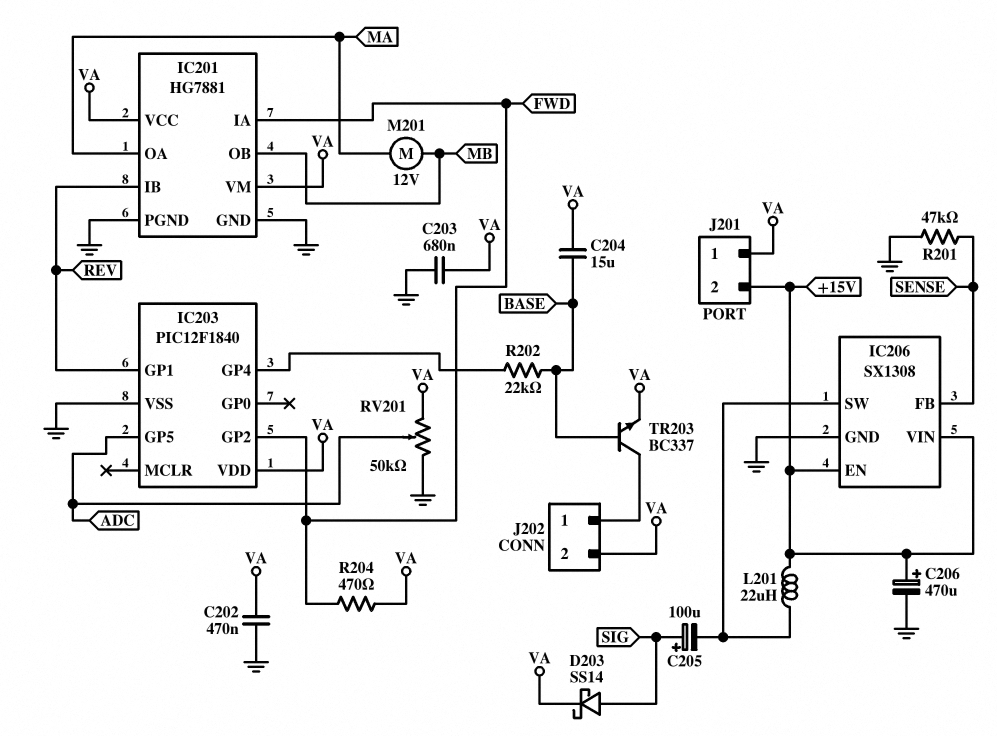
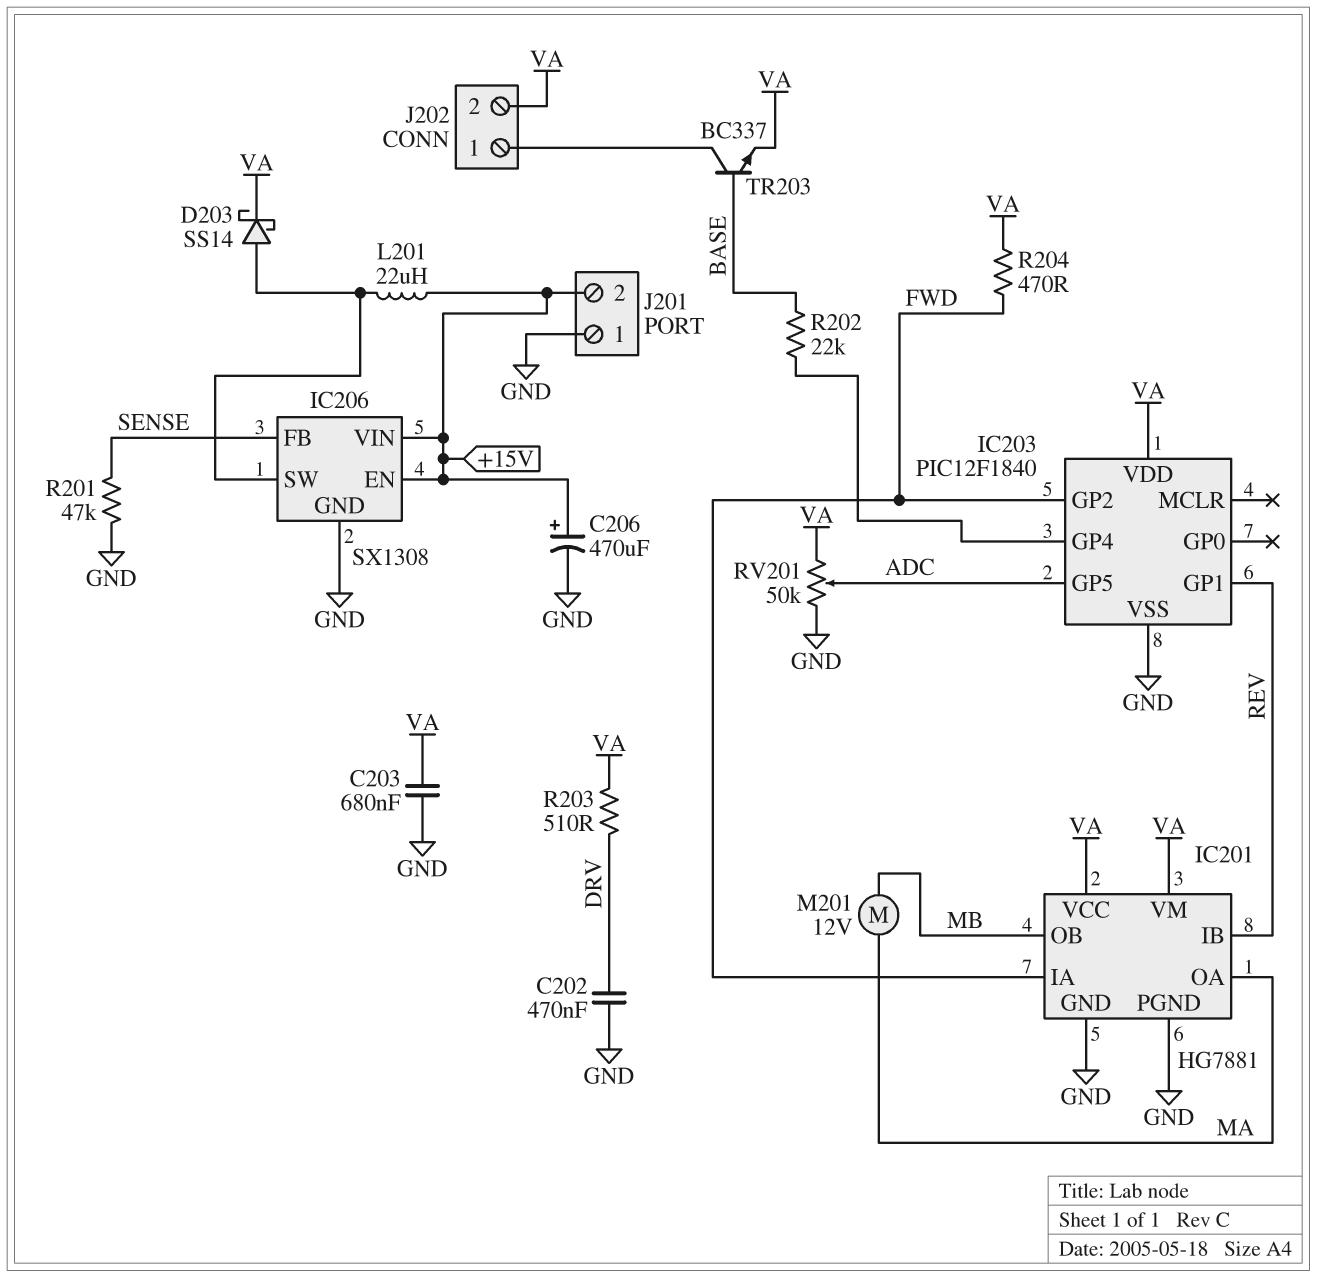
C202: 470nF (GND, VA) -> 470nF (DRV, GND)
C204: 15uF (BASE, VA) -> none
C205: 100uF (plus SIG, minus IC206/SW) -> none
D203: schottky SS14 (A SIG, K VA) -> schottky SS14 (A IC206/SW, K VA)
J201 pin 1: VA -> GND
R203: none -> 510 (DRV, VA)

